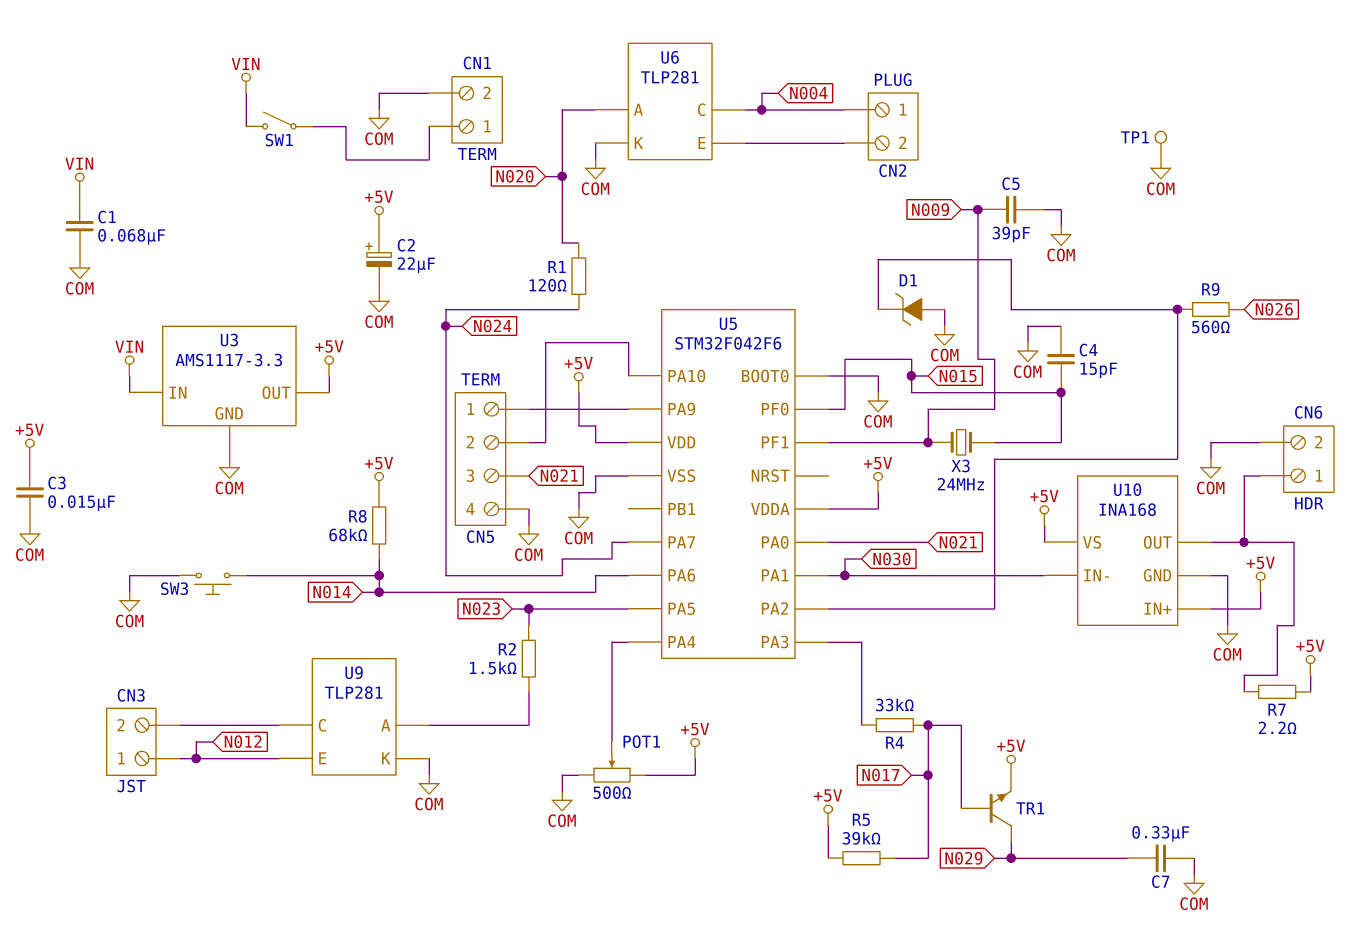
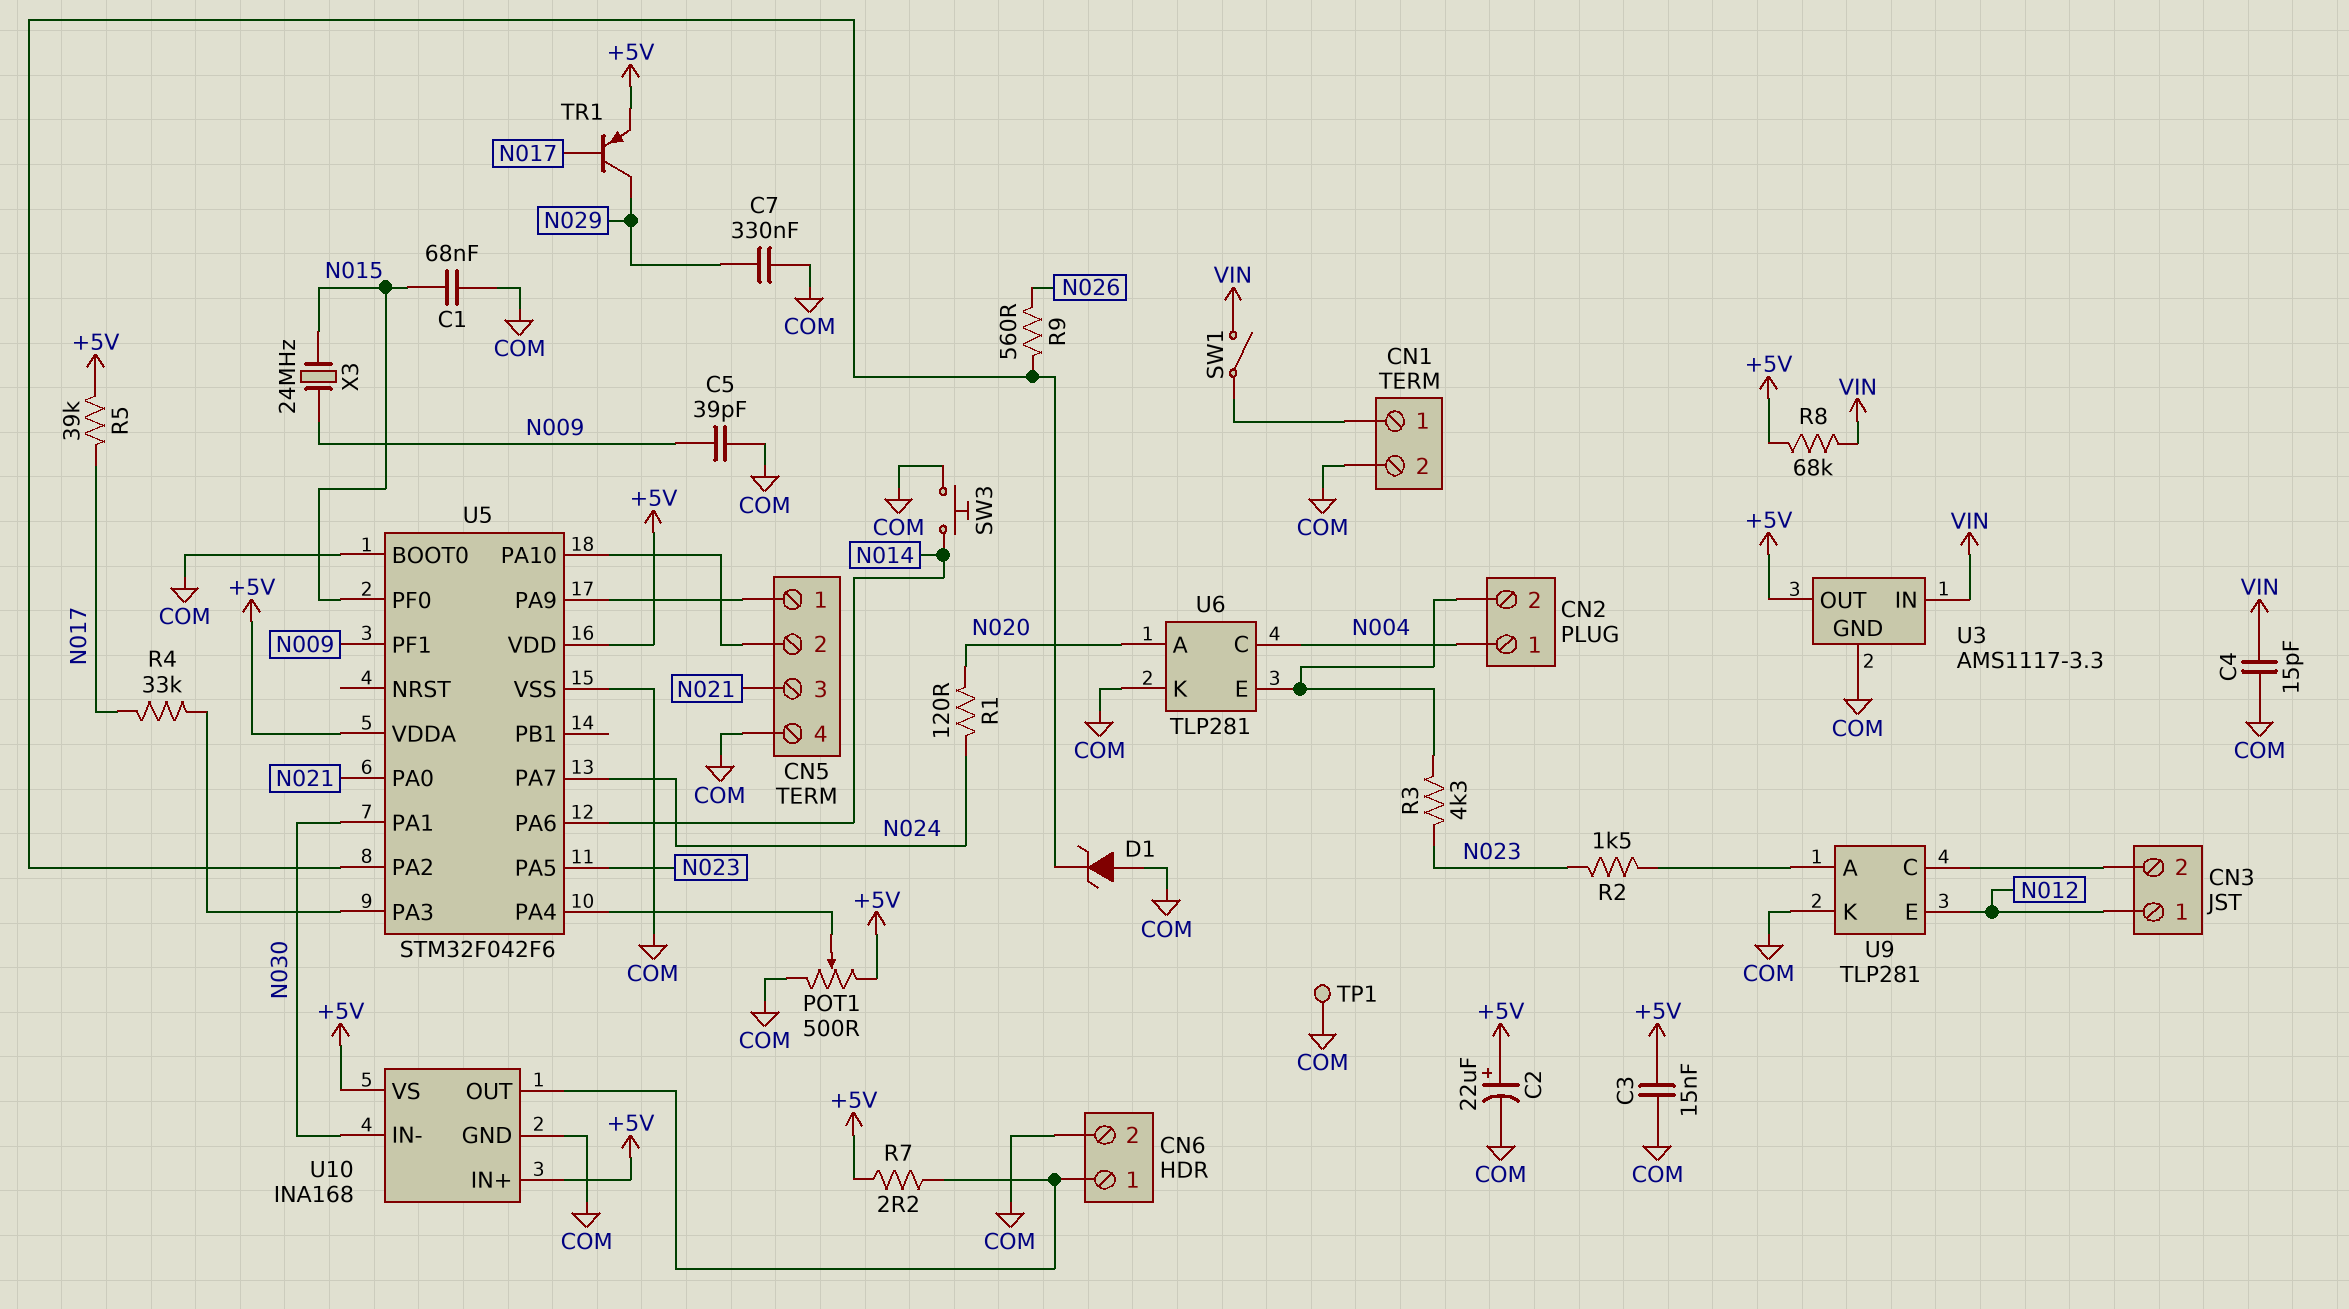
C1: 68nF (COM, VIN) -> 68nF (COM, N015)
C4: 15pF (COM, N015) -> 15pF (COM, VIN)
R3: none -> 4.3k (CN2/2, N023)
R8: 68k (+5V, N014) -> 68k (+5V, VIN)
TR1: NPN (B N017, C N029, E +5V) -> PNP (B N017, C N029, E +5V)

